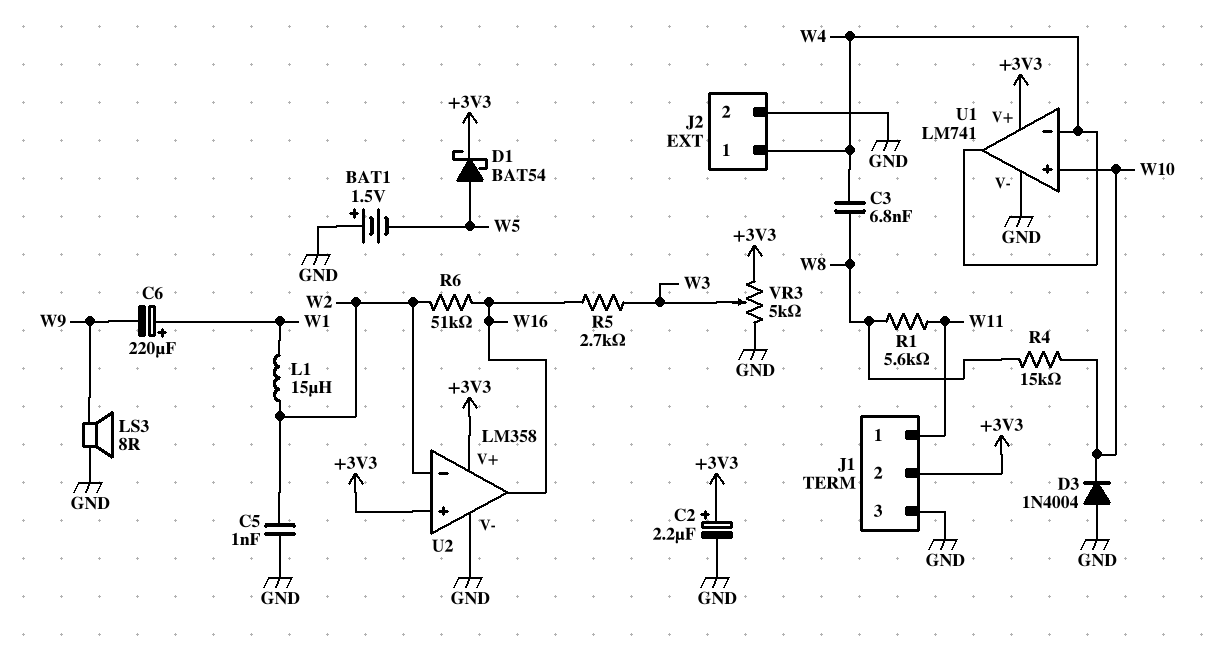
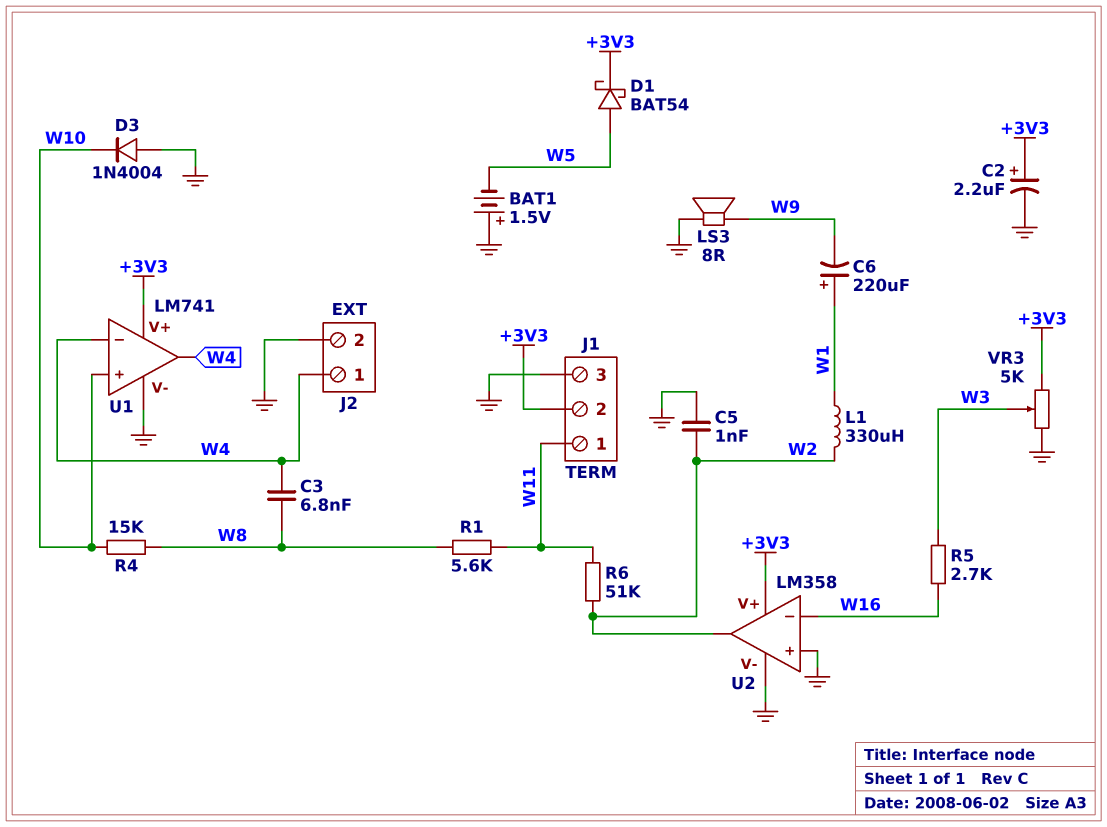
L1: 15uH (W1, W2) -> 330uH (W1, W2)
R6: 51k (W2, W16) -> 51k (W2, W11)
U2 pin in+: +3V3 -> GND
U2 pin in-: W2 -> W16
U2 pin out: W16 -> W2

